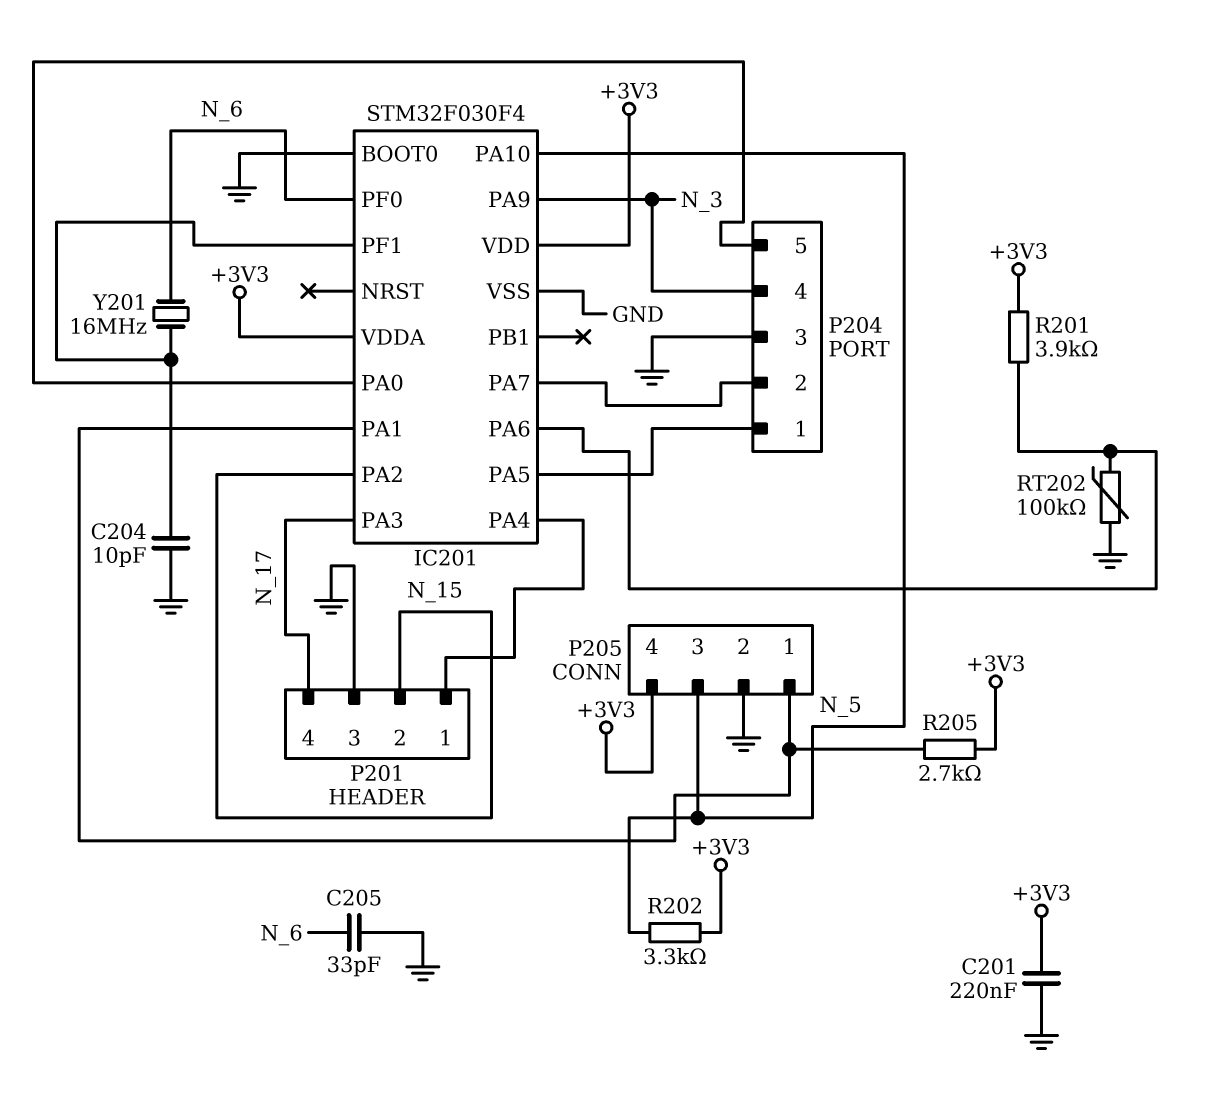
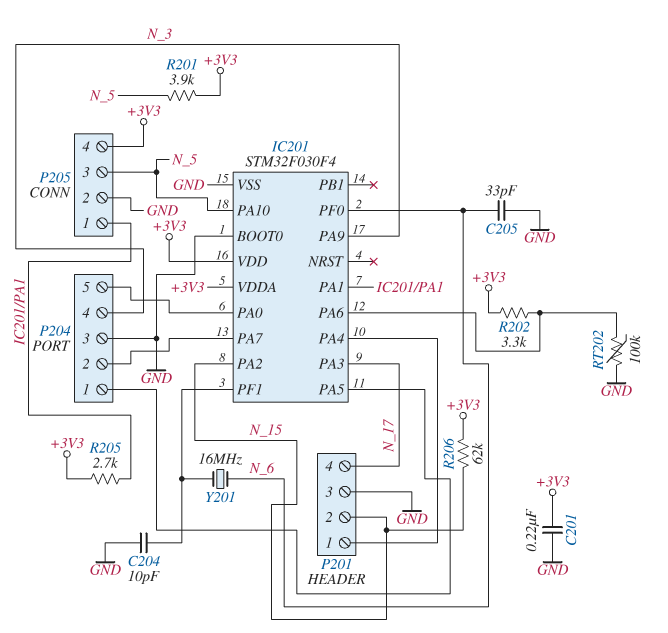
R201: 3.9k (+3V3, IC201/PA6) -> 3.9k (+3V3, N_5)
R202: 3.3k (+3V3, N_5) -> 3.3k (+3V3, IC201/PA6)
R206: none -> 62k (+3V3, N_15)

